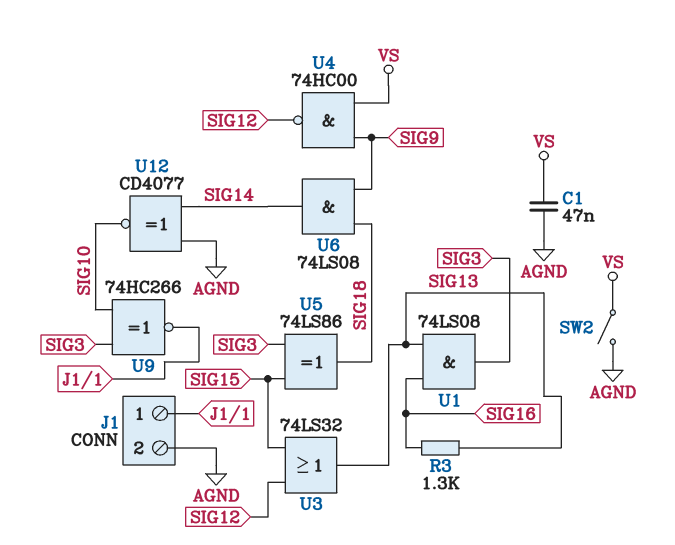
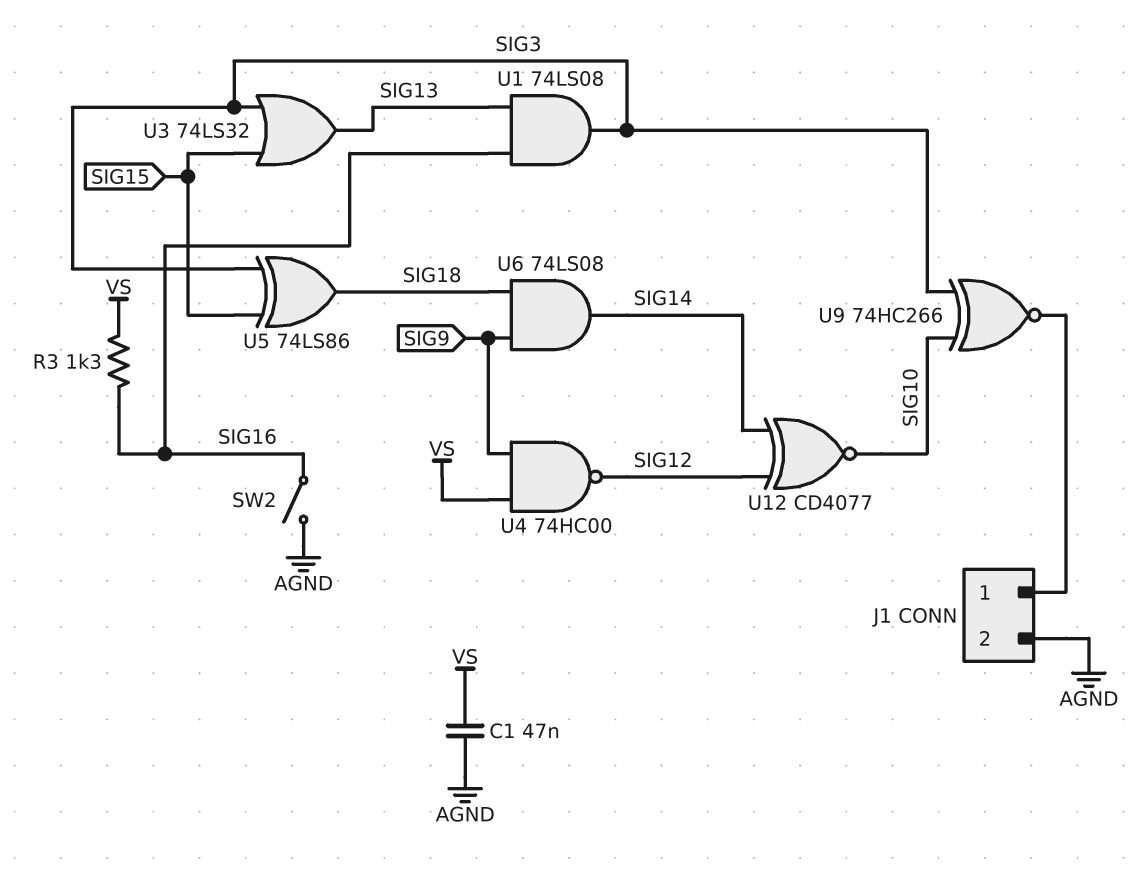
R3: 1.3k (SIG13, SIG16) -> 1.3k (SIG16, VS)
SW2: switch (AGND, VS) -> switch (AGND, SIG16)
U3: OR 74LS32 (in SIG12, in SIG15, out SIG13) -> OR 74LS32 (in SIG3, in SIG15, out SIG13)
U12: XNOR CD4077 (in AGND, in SIG14, out SIG10) -> XNOR CD4077 (in SIG12, in SIG14, out SIG10)

